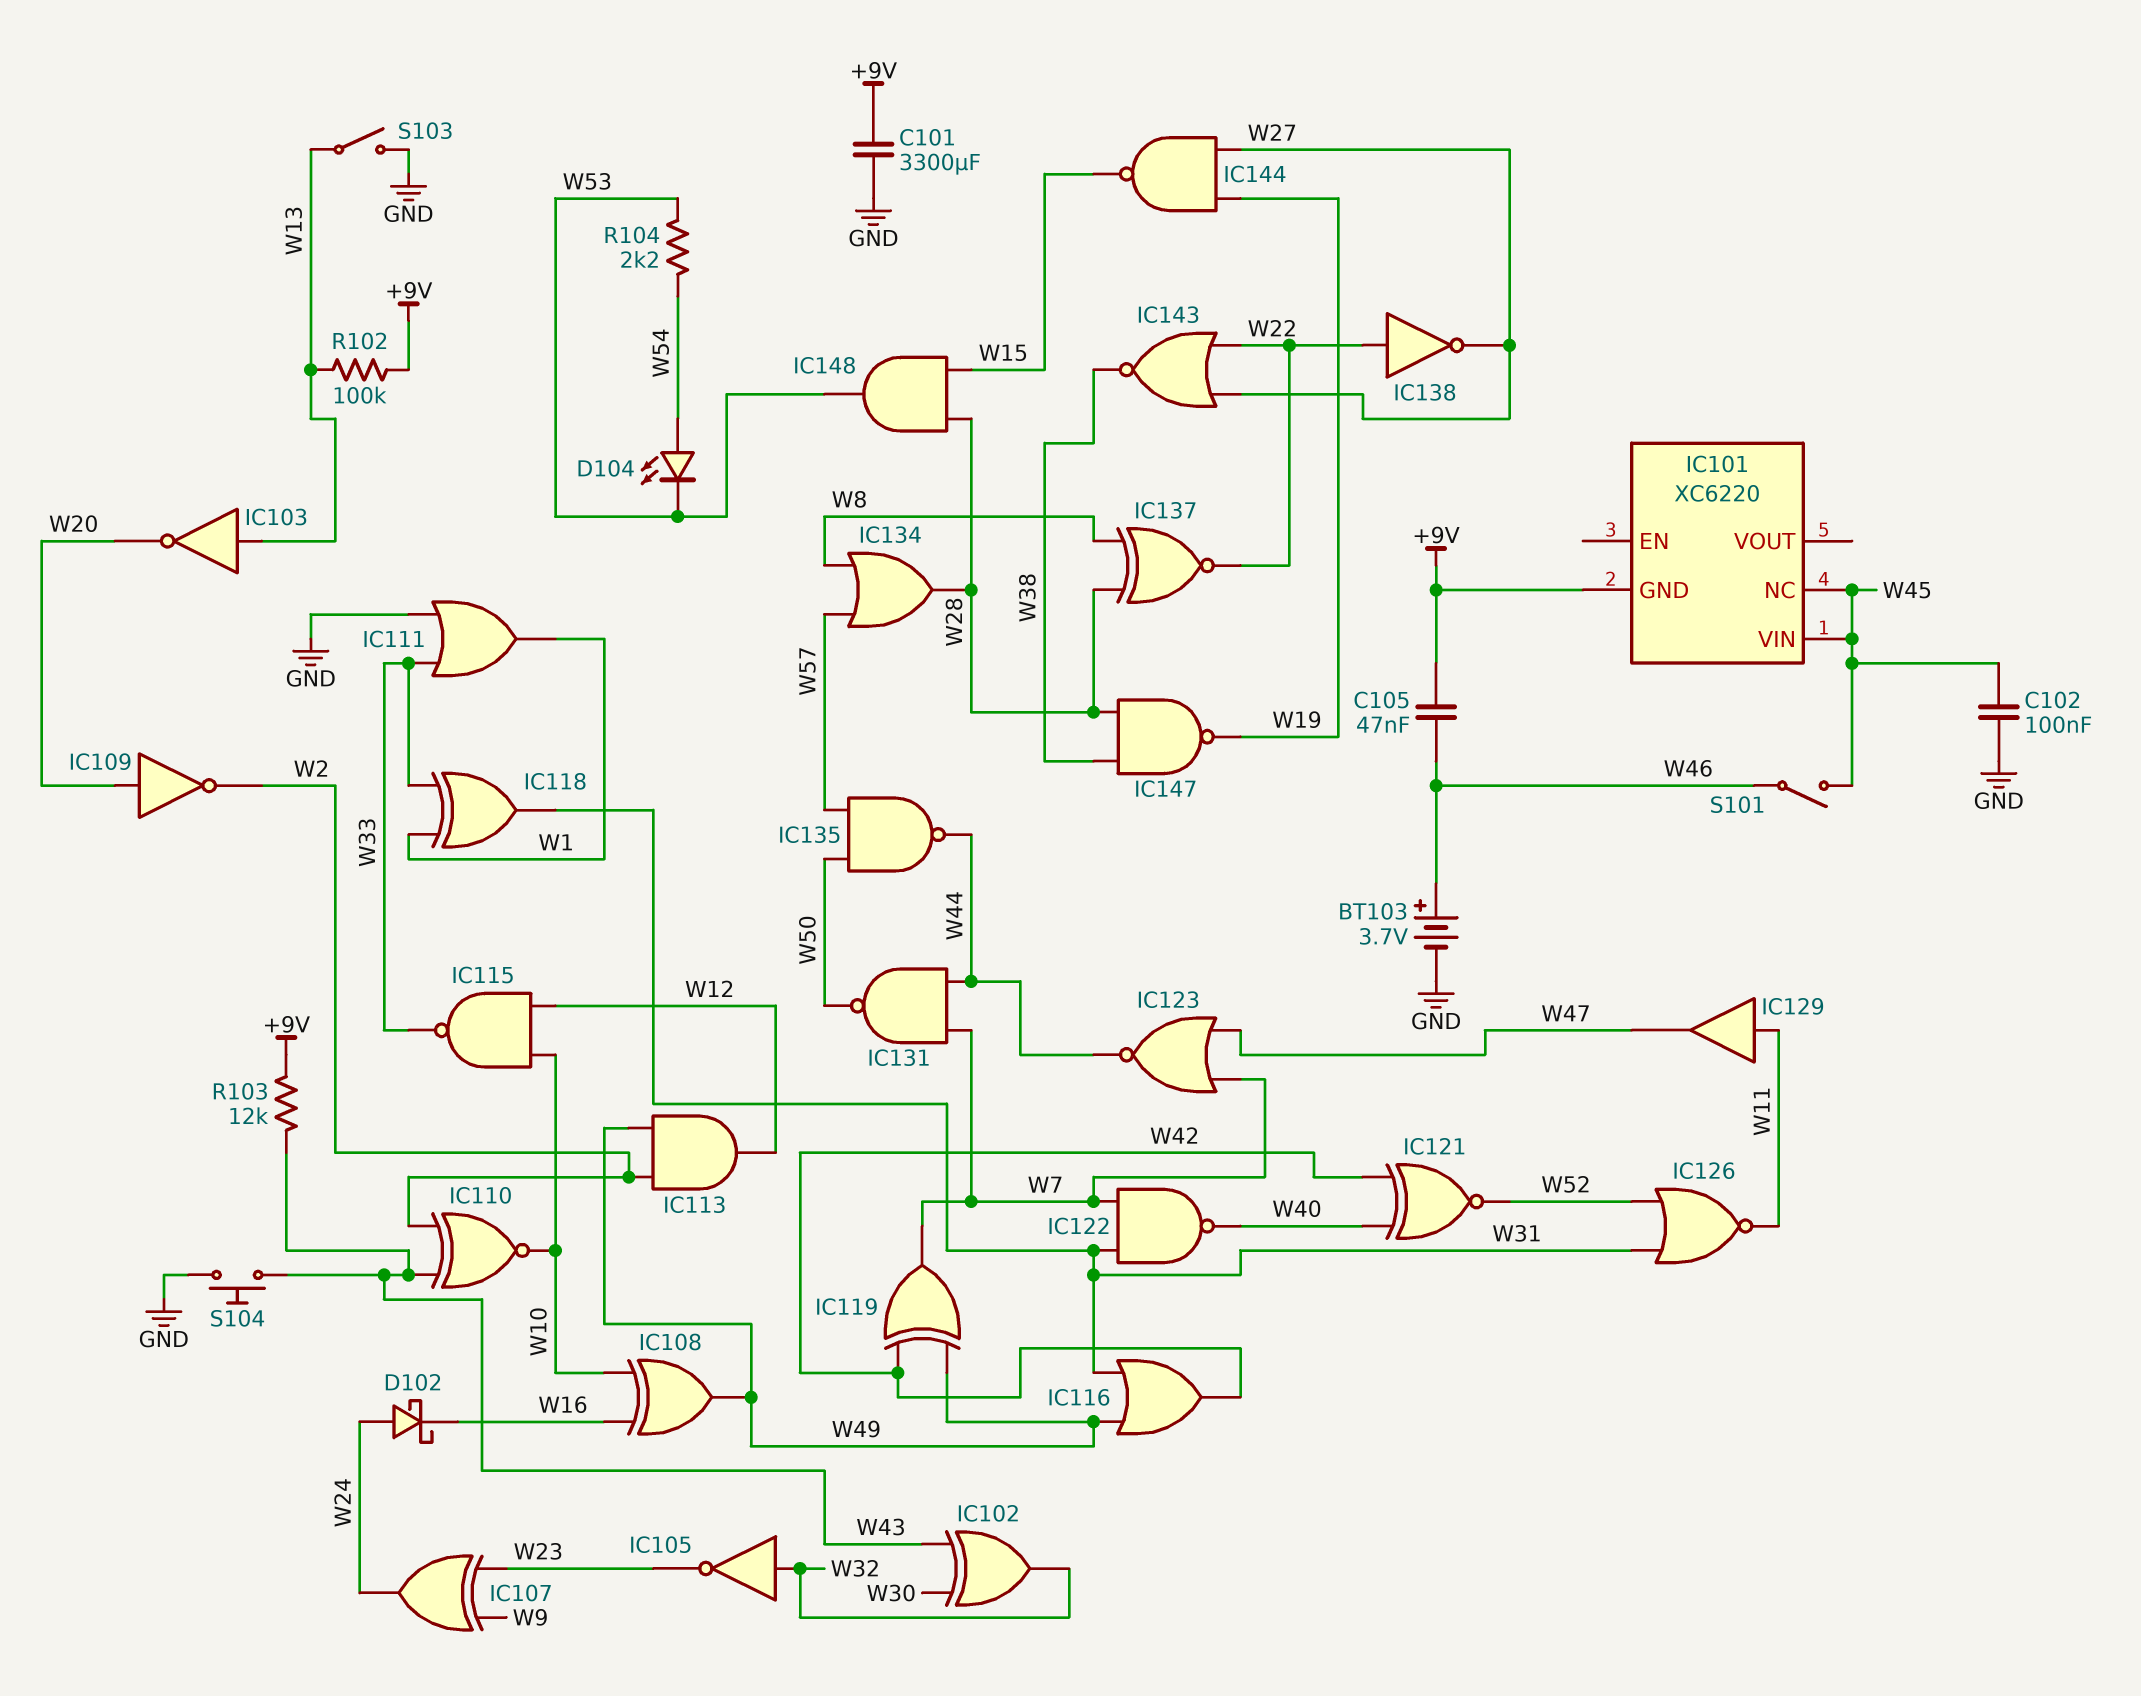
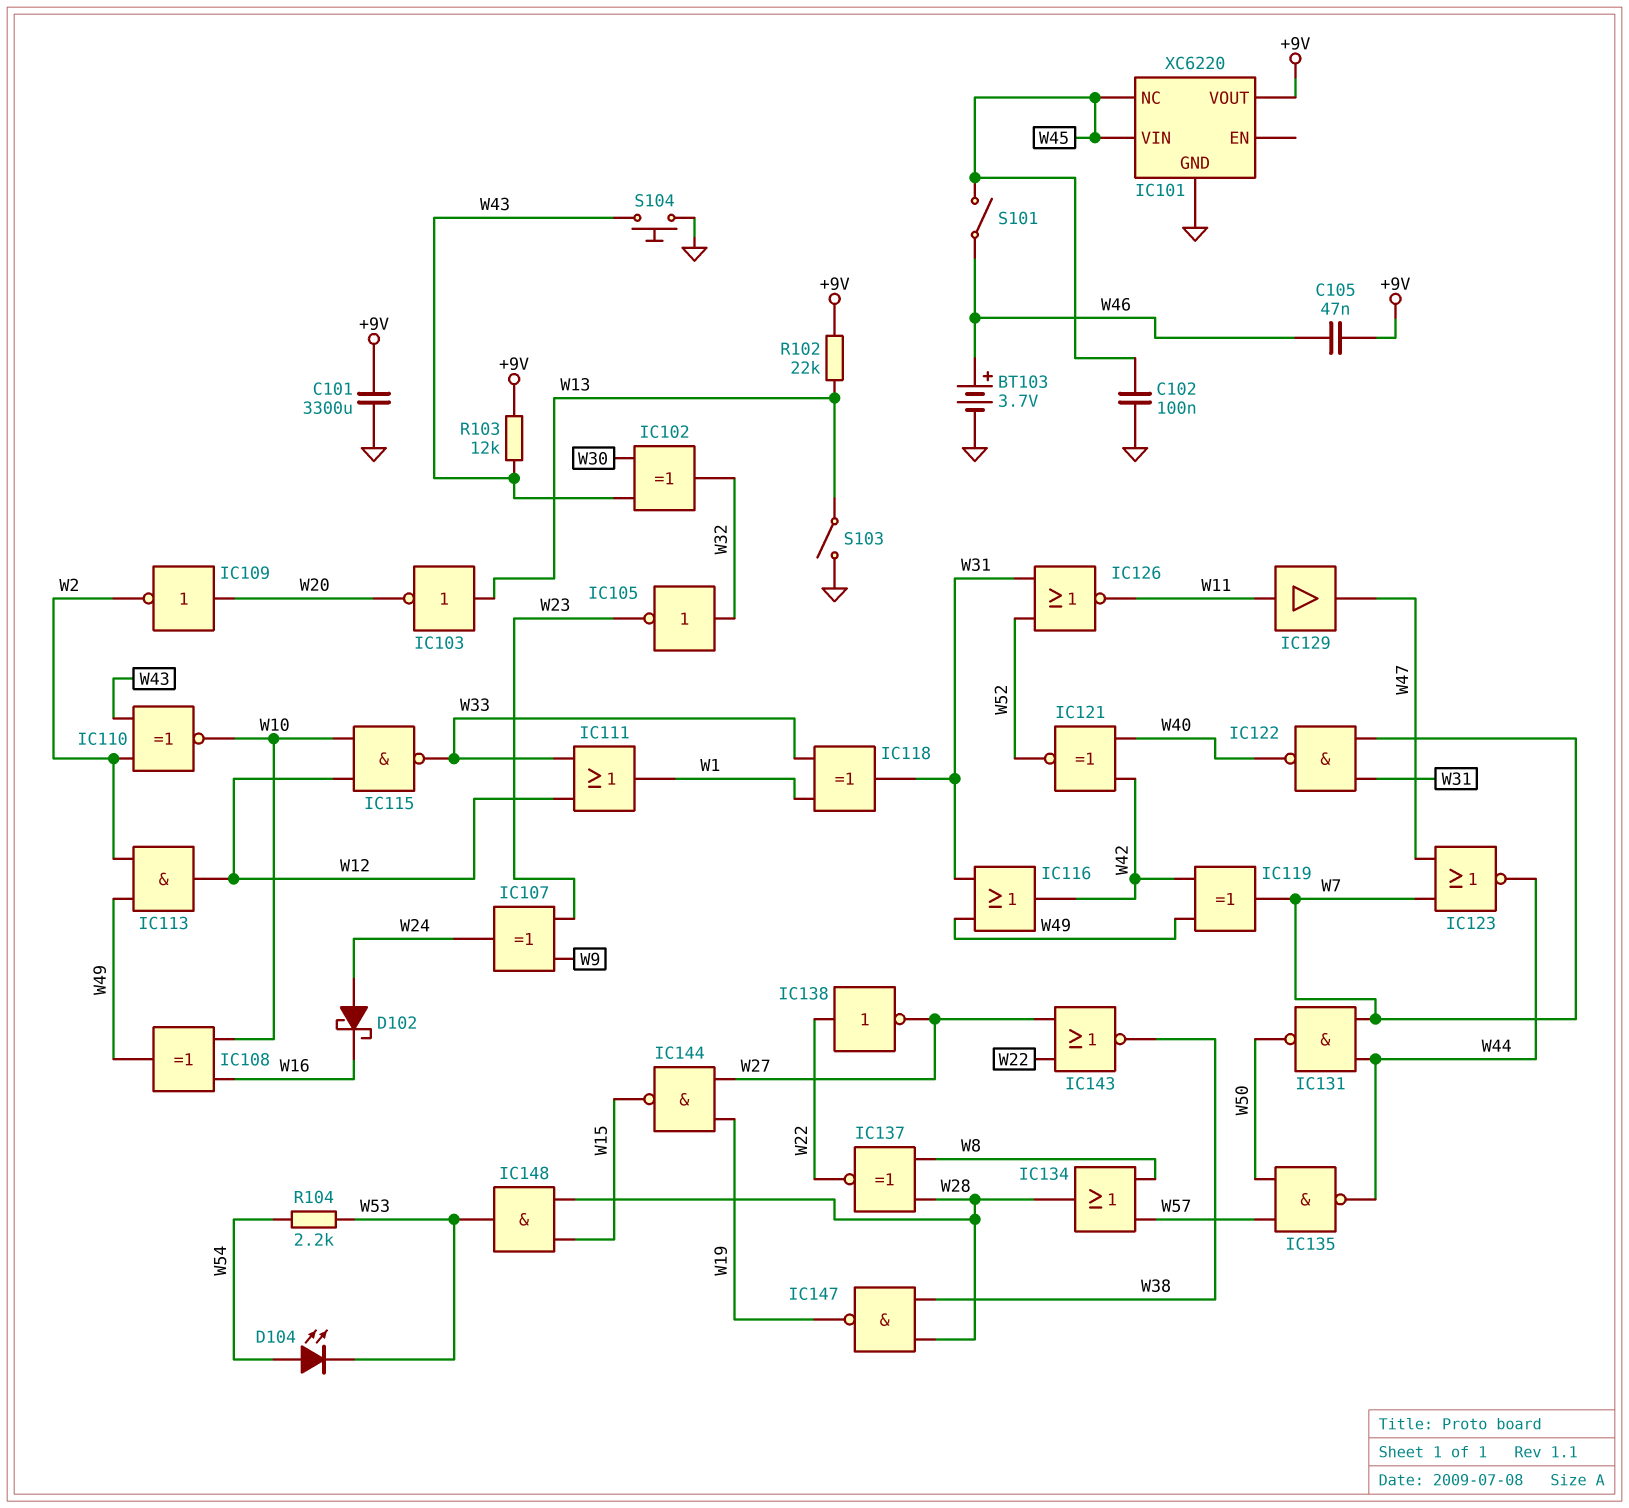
IC101 pin GND: +9V -> GND
IC101 pin VOUT: none -> +9V
IC111: OR (in GND, in W33, out W1) -> OR (in W12, in W33, out W1)
R102: 100k (+9V, W13) -> 22k (+9V, W13)

